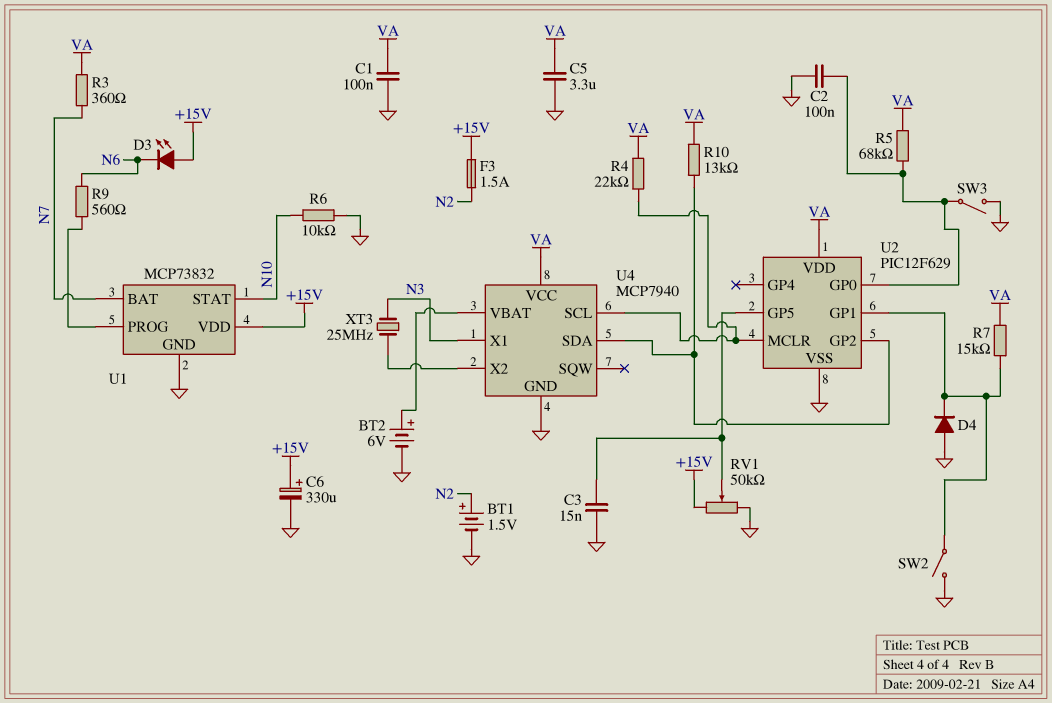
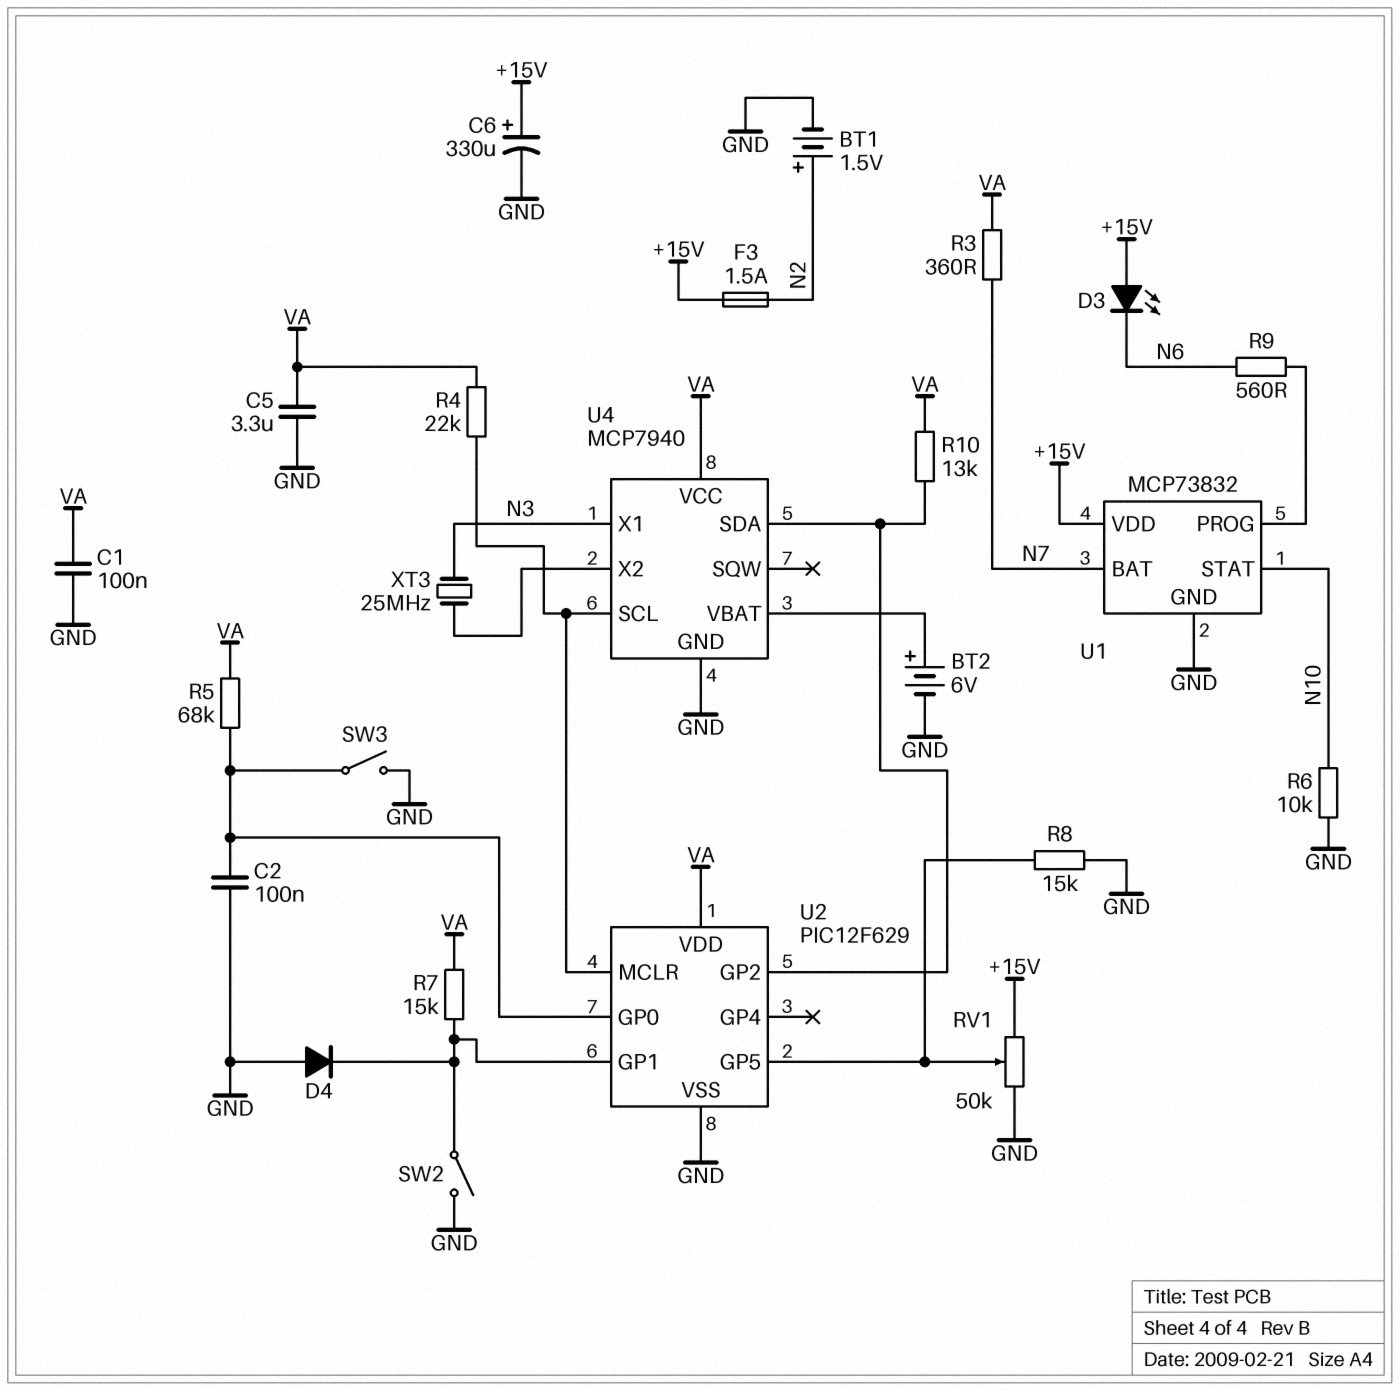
C3: 15nF (GND, U2/GP5) -> none
R8: none -> 15k (GND, U2/GP5)

